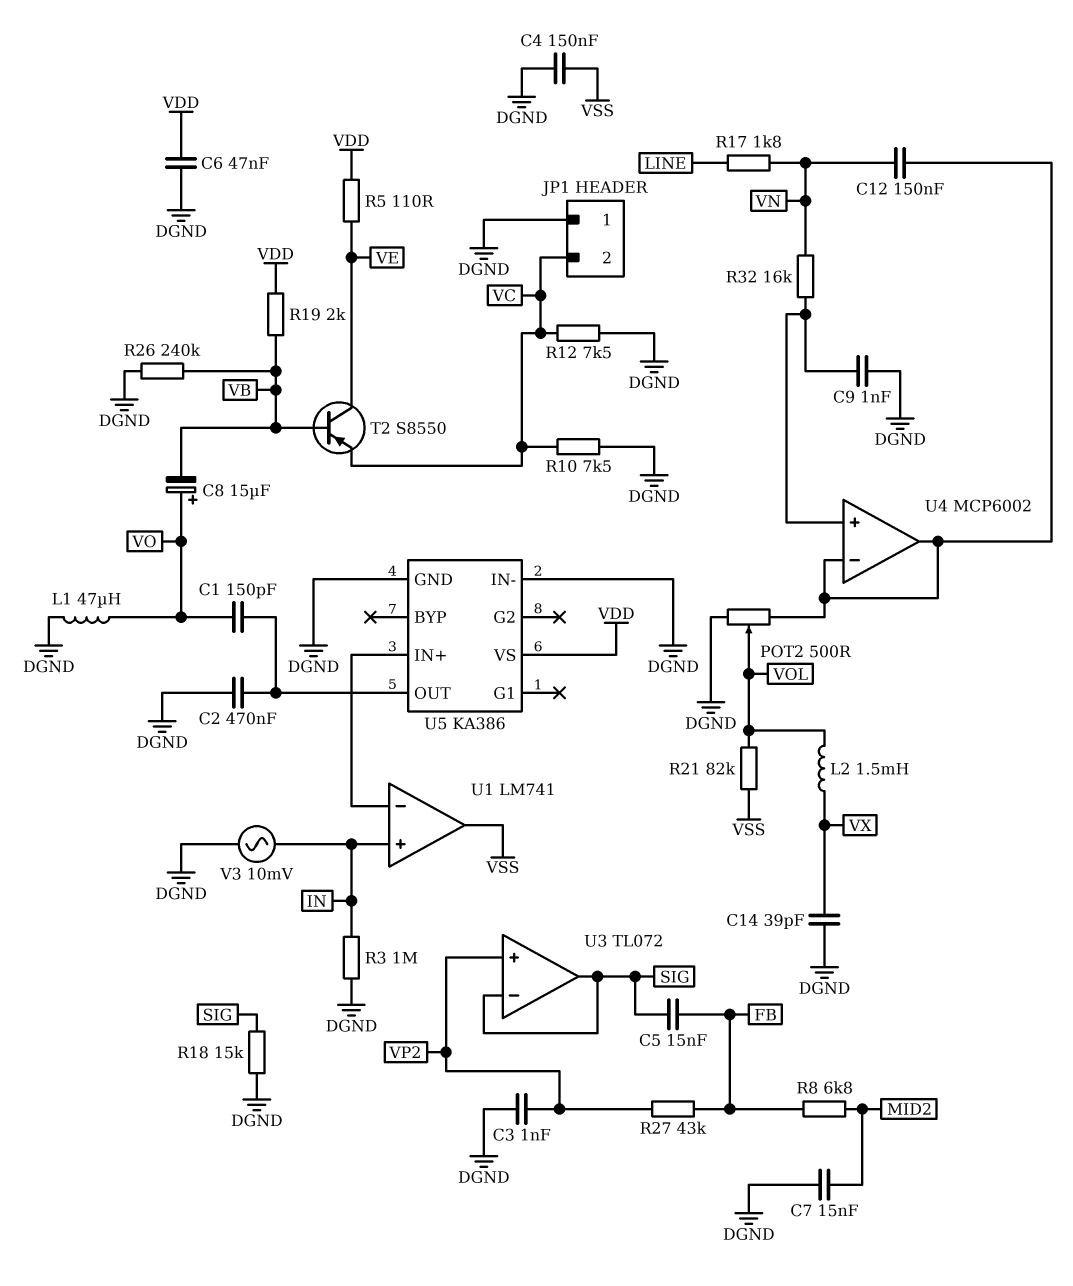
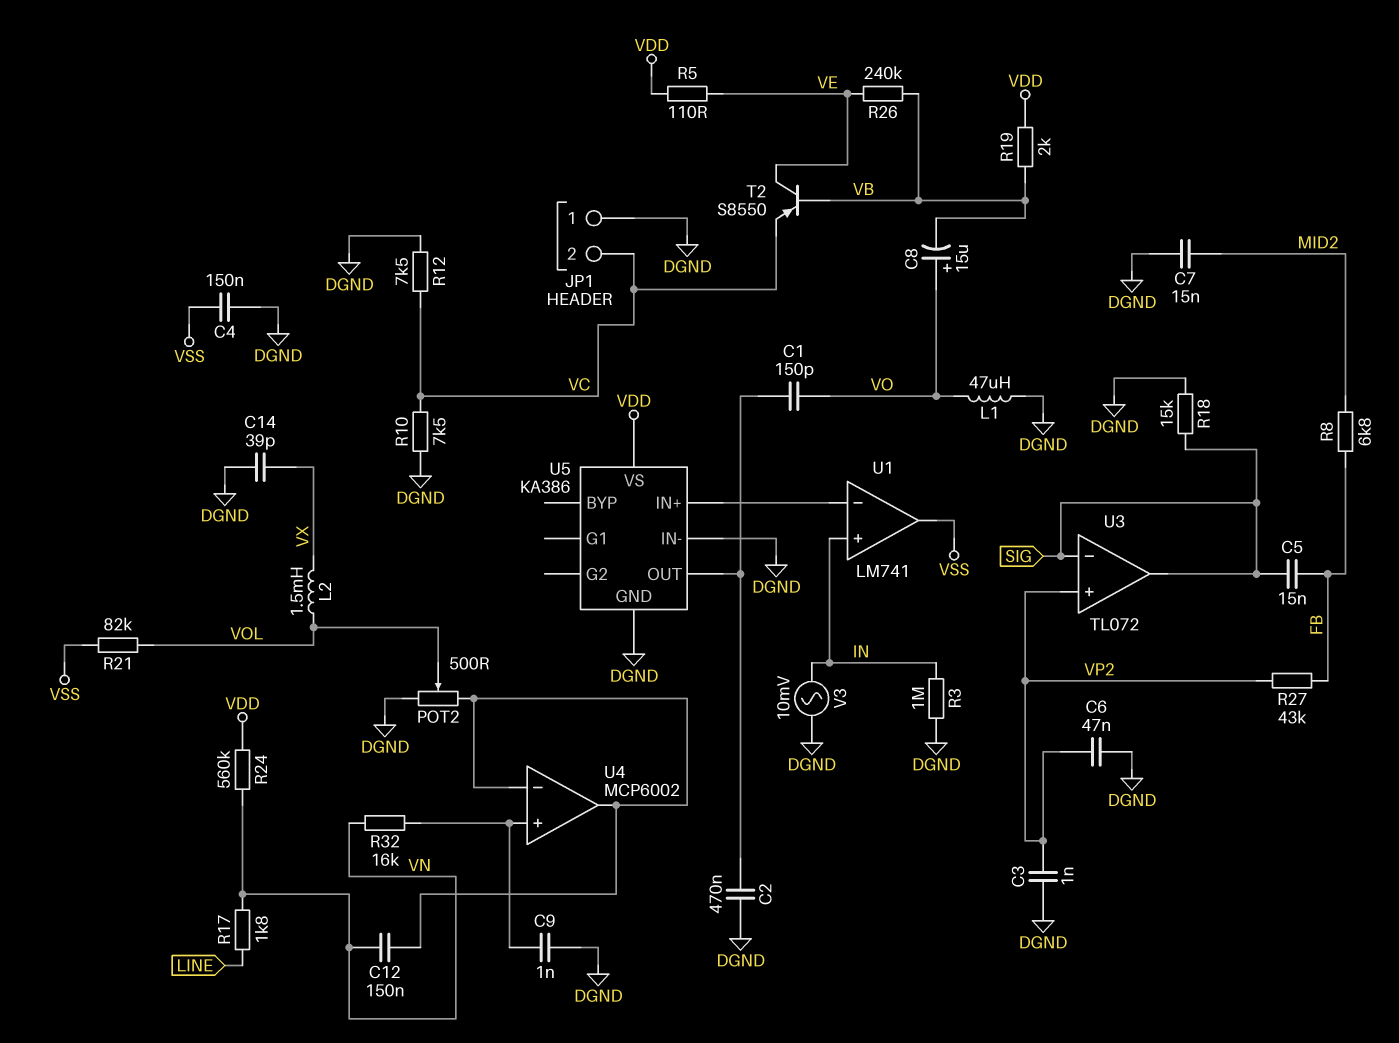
C6: 47nF (DGND, VDD) -> 47nF (DGND, VP2)
R24: none -> 560k (VDD, VN)
R26: 240k (DGND, VB) -> 240k (VB, VE)

